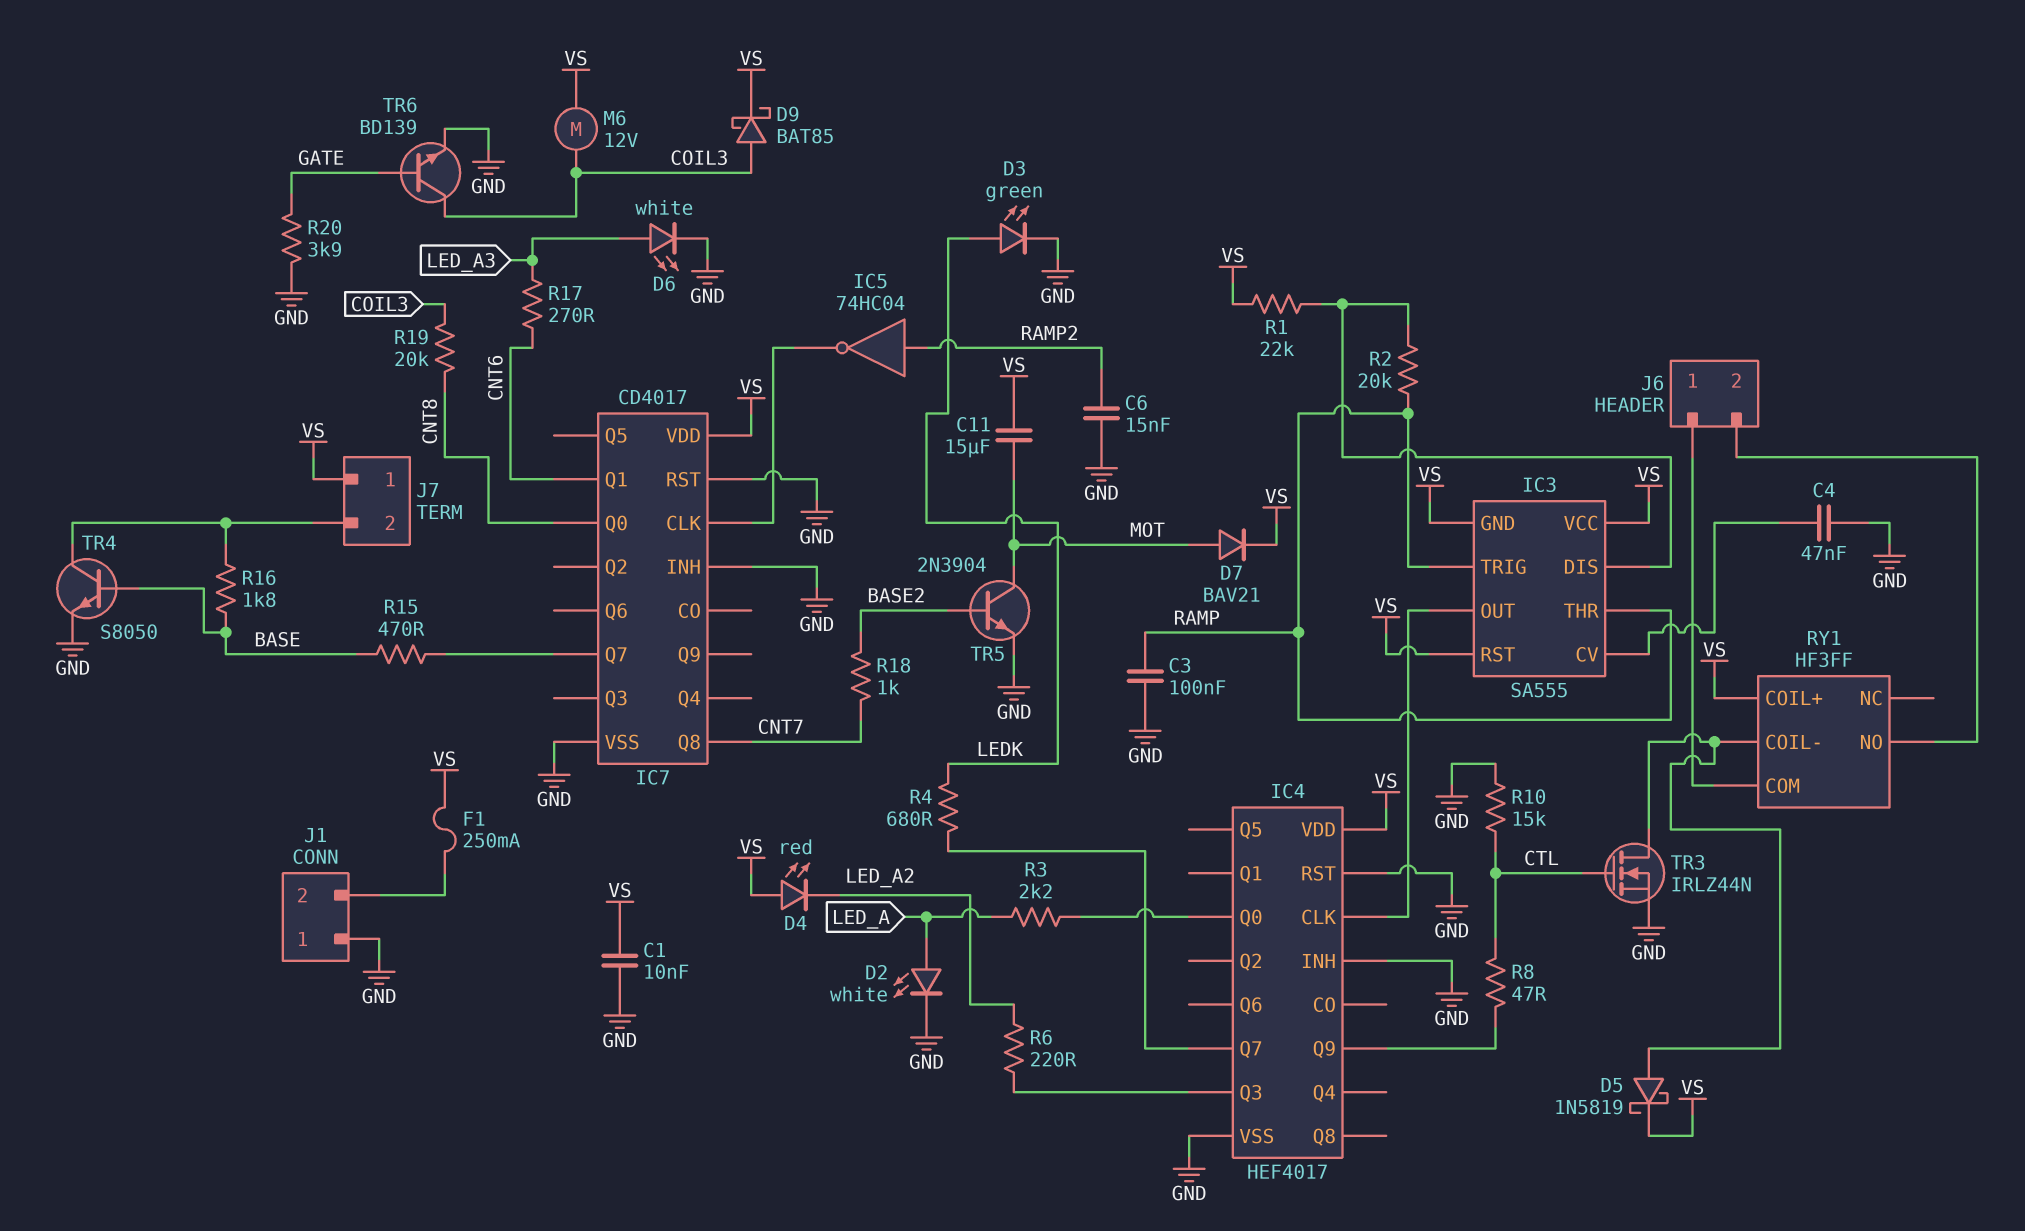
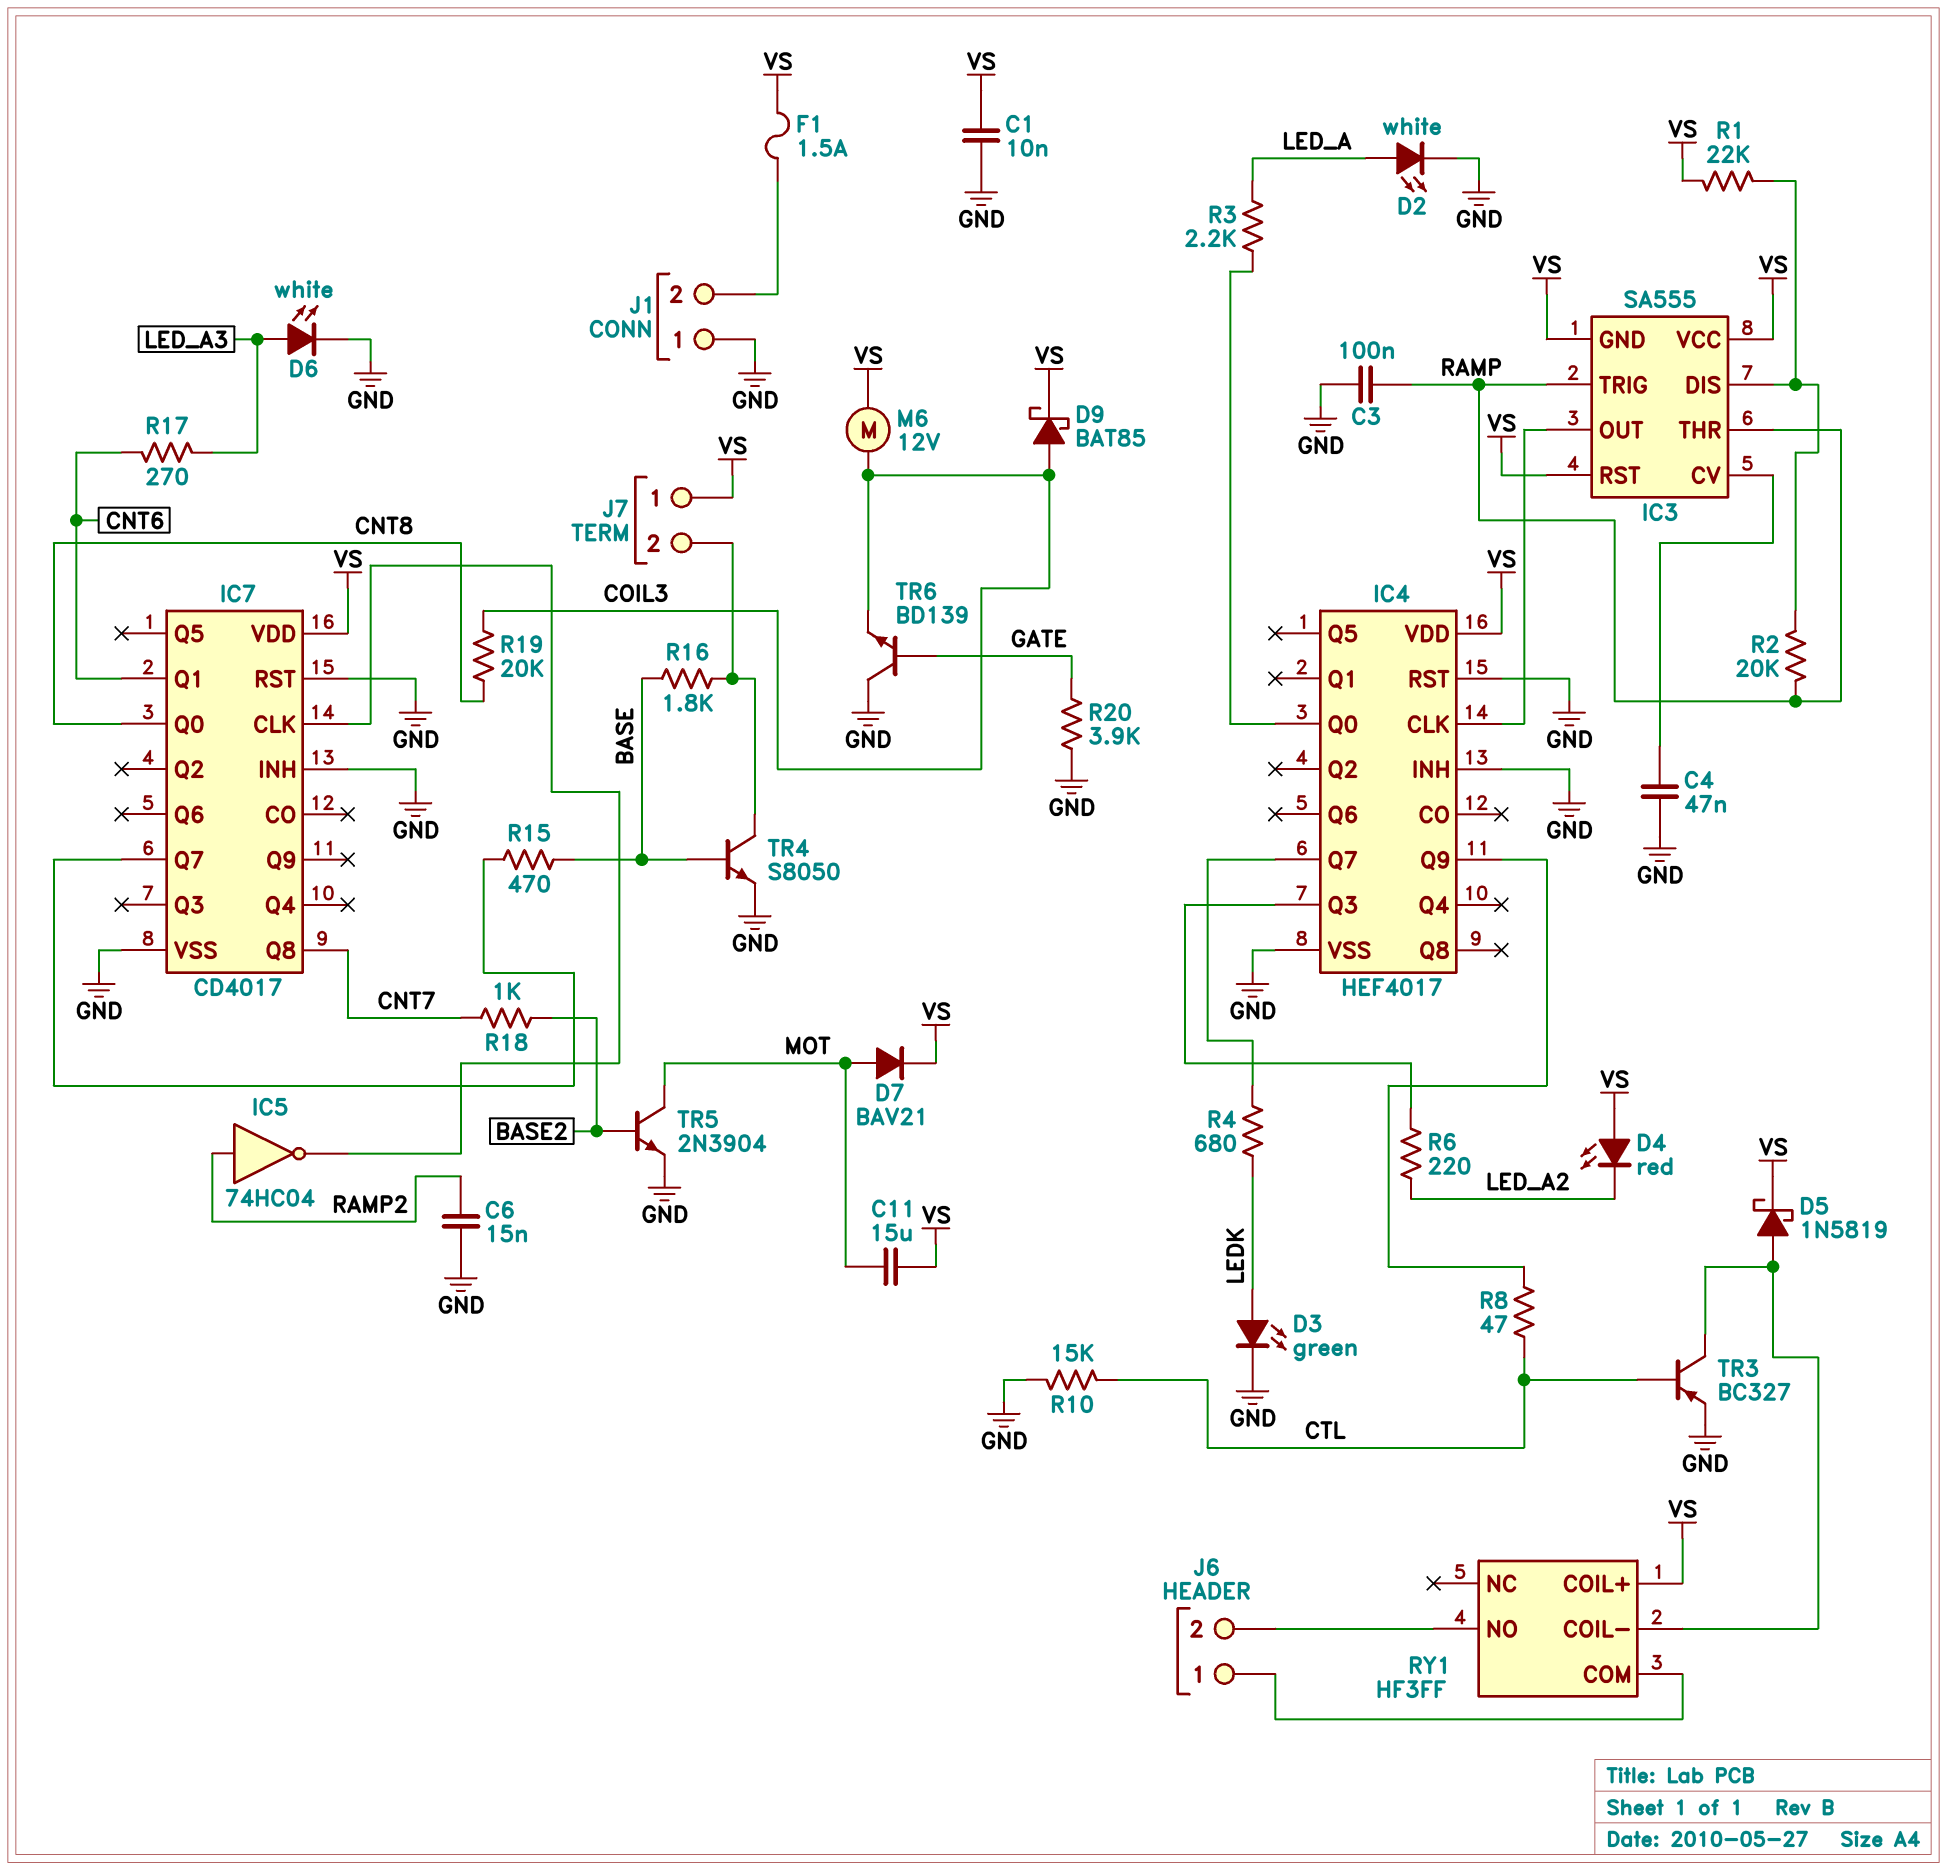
F1: 250mA (J1/2, VS) -> 1.5A (J1/2, VS)
TR3: NMOS IRLZ44N (G CTL, D RY1/COIL-, S GND) -> PNP BC327 (B CTL, C RY1/COIL-, E GND)
TR6: NPN BD139 (B GATE, C COIL3, E GND) -> NPN BD139 (B GATE, C GND, E COIL3)

